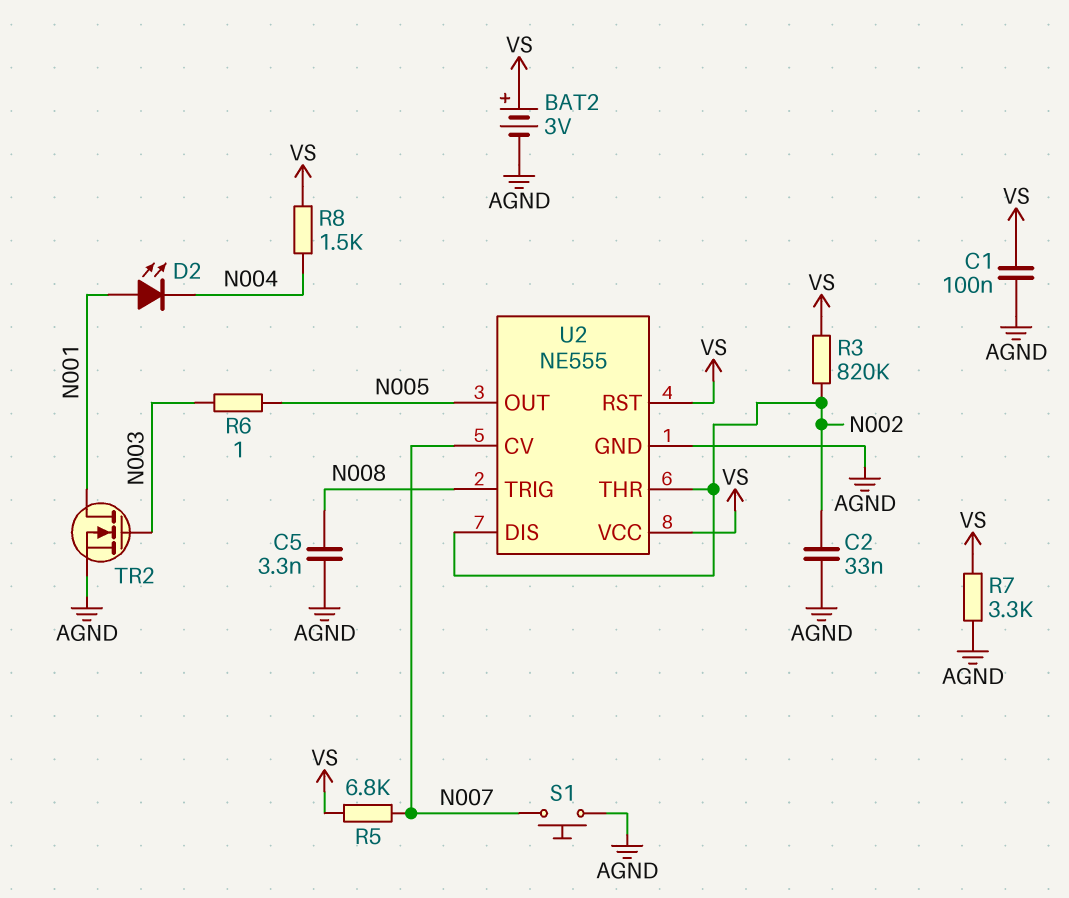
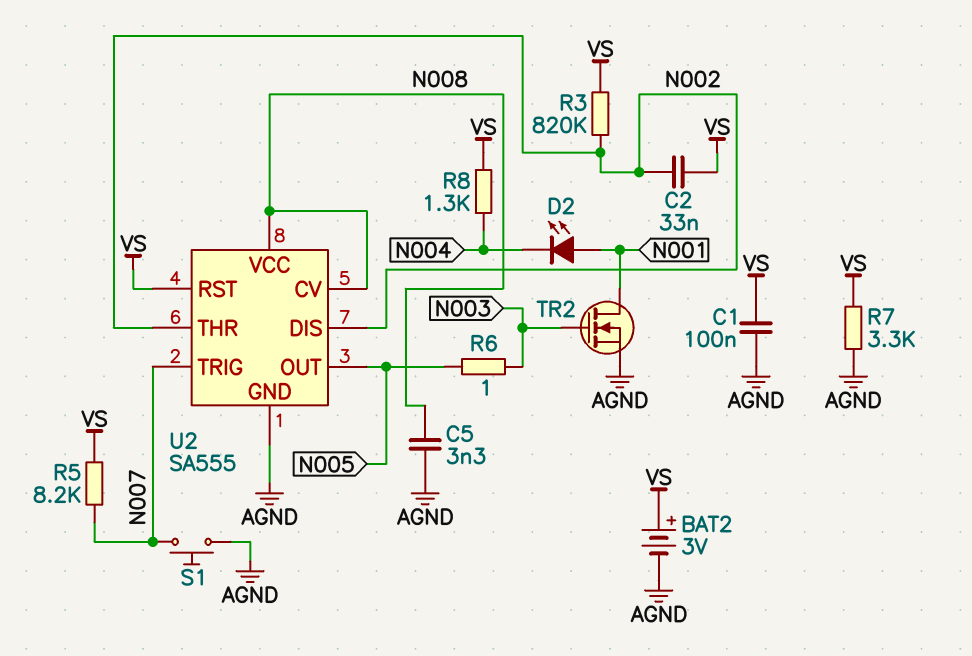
C2: 33nF (AGND, N002) -> 33nF (N002, VS)
R5: 6.8k (N007, VS) -> 8.2k (N007, VS)
R8: 1.5k (N004, VS) -> 1.3k (N004, VS)
U2: NE555 -> SA555
U2 pin CV: N007 -> N008
U2 pin TRIG: N008 -> N007
U2 pin VCC: VS -> N008

